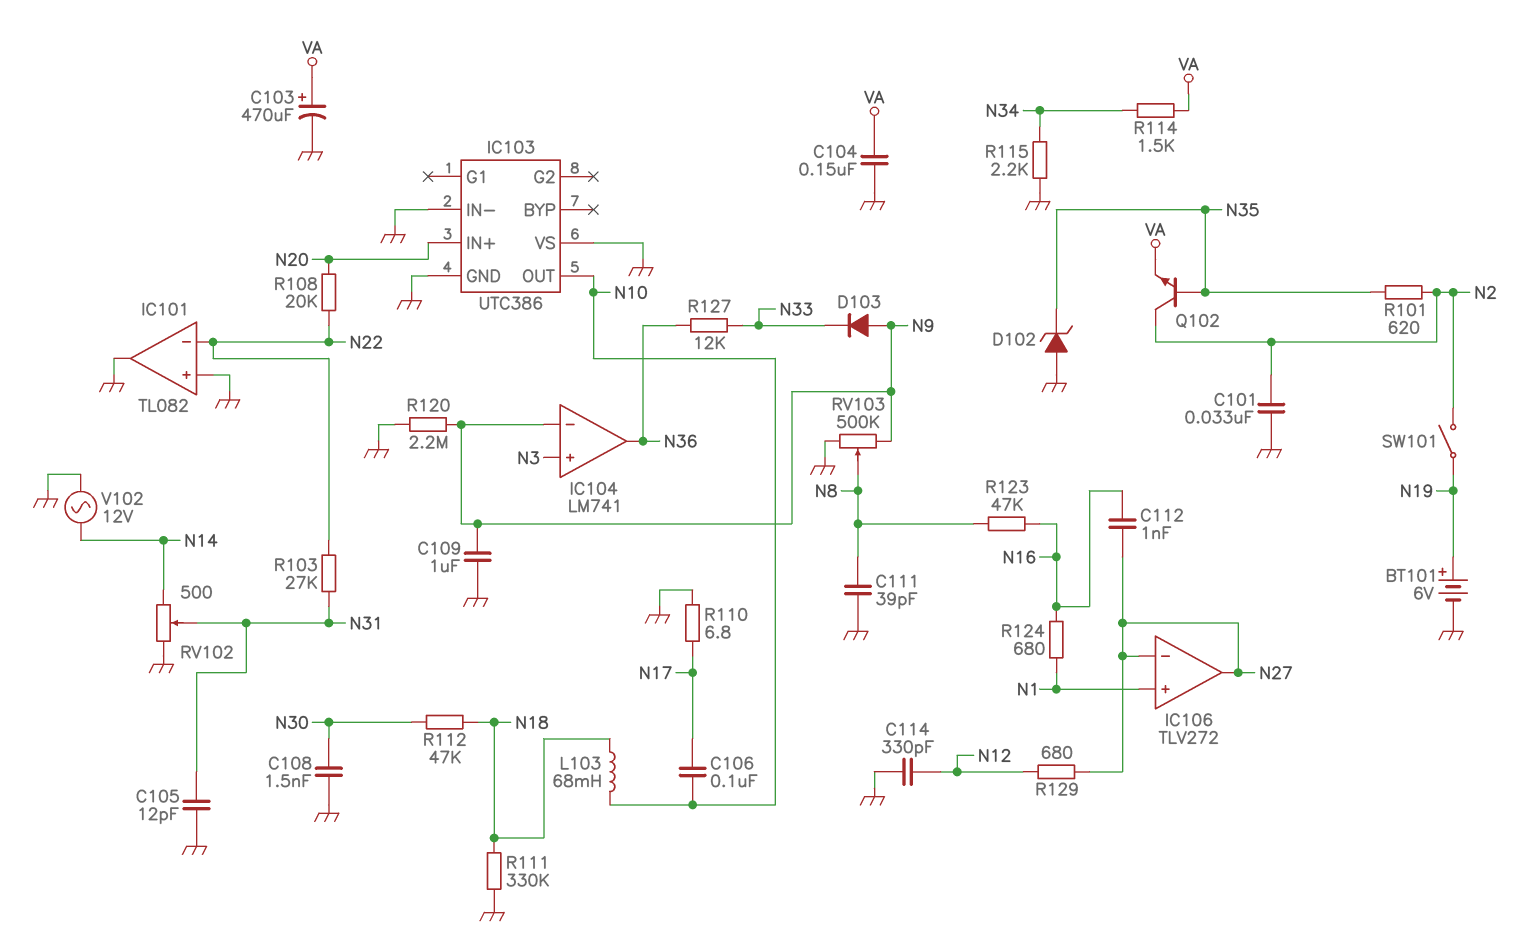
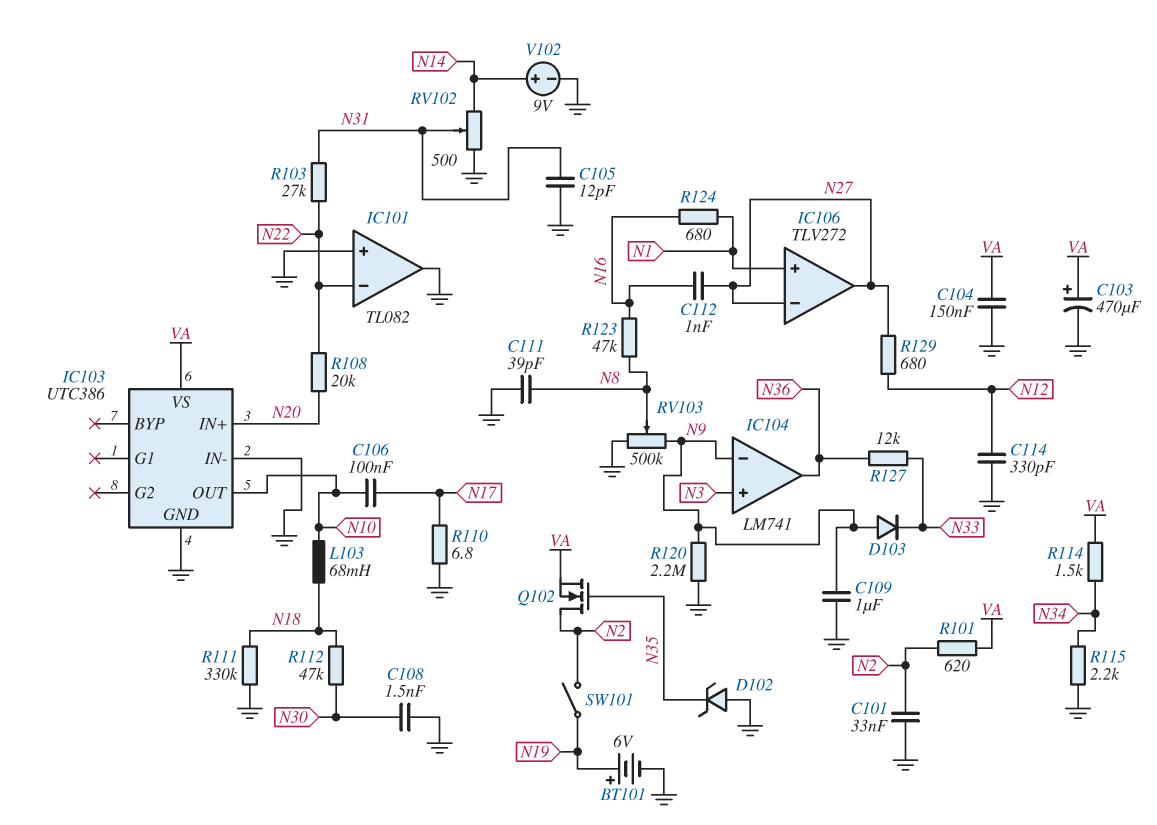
IC103 pin VS: GND -> VA
Q102: NPN (B N35, C N2, E VA) -> NMOS (G N35, D N2, S VA)
R101: 620 (N2, N35) -> 620 (N2, VA)
V102: AC 12V (GND, N14) -> 9V (plus N14, minus GND)

